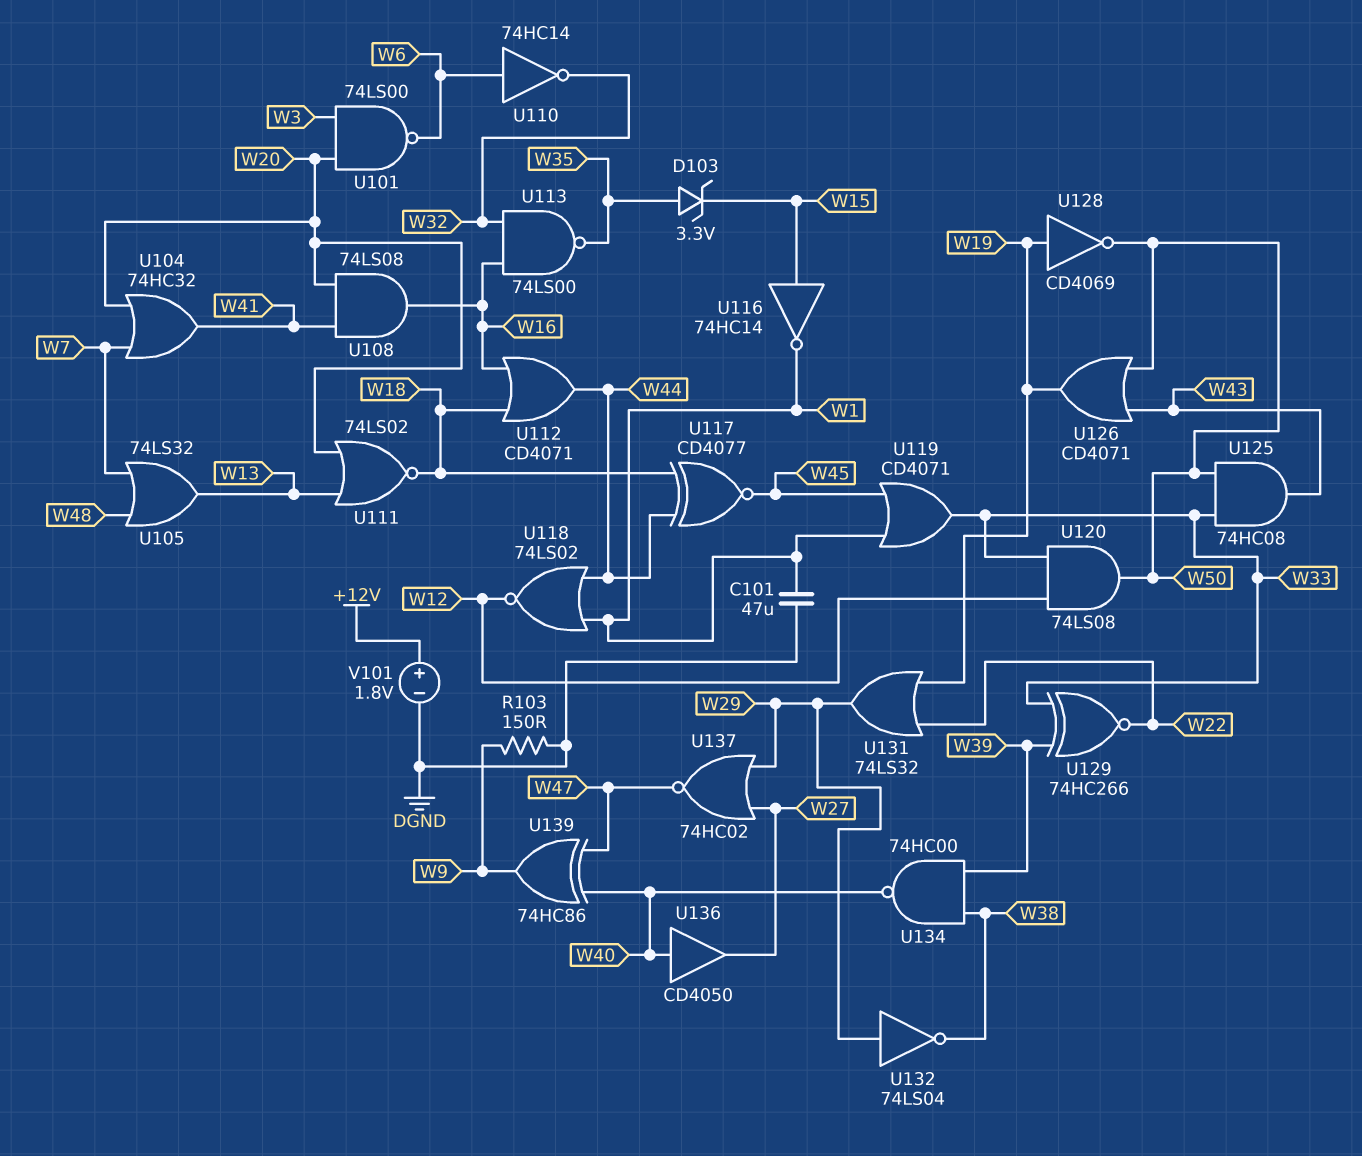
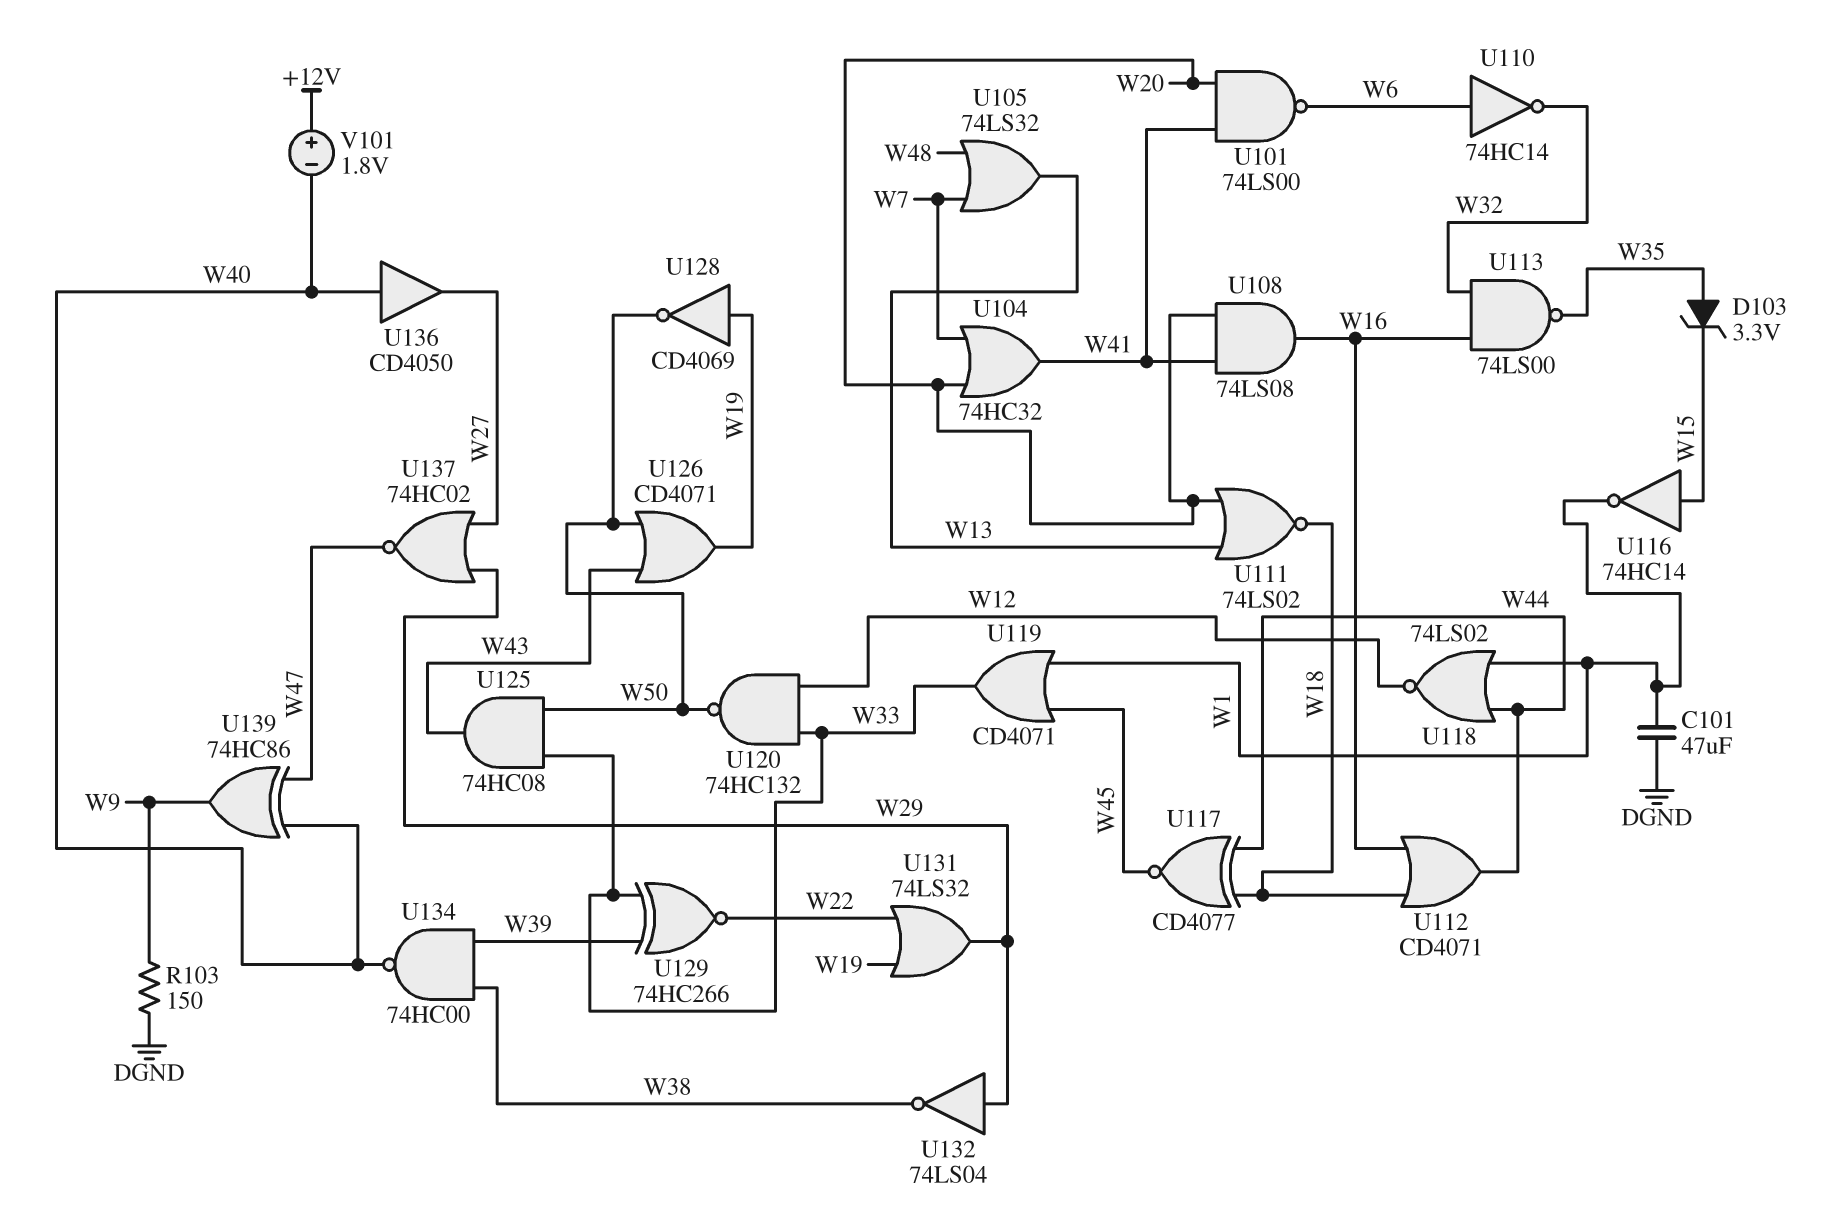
U101: NAND 74LS00 (in W3, in W20, out W6) -> NAND 74LS00 (in W20, in W41, out W6)
U120: AND 74LS08 (in W12, in W33, out W50) -> NAND 74HC132 (in W12, in W33, out W50)
V101: 1.8V (plus +12V, minus DGND) -> 1.8V (plus +12V, minus W40)

